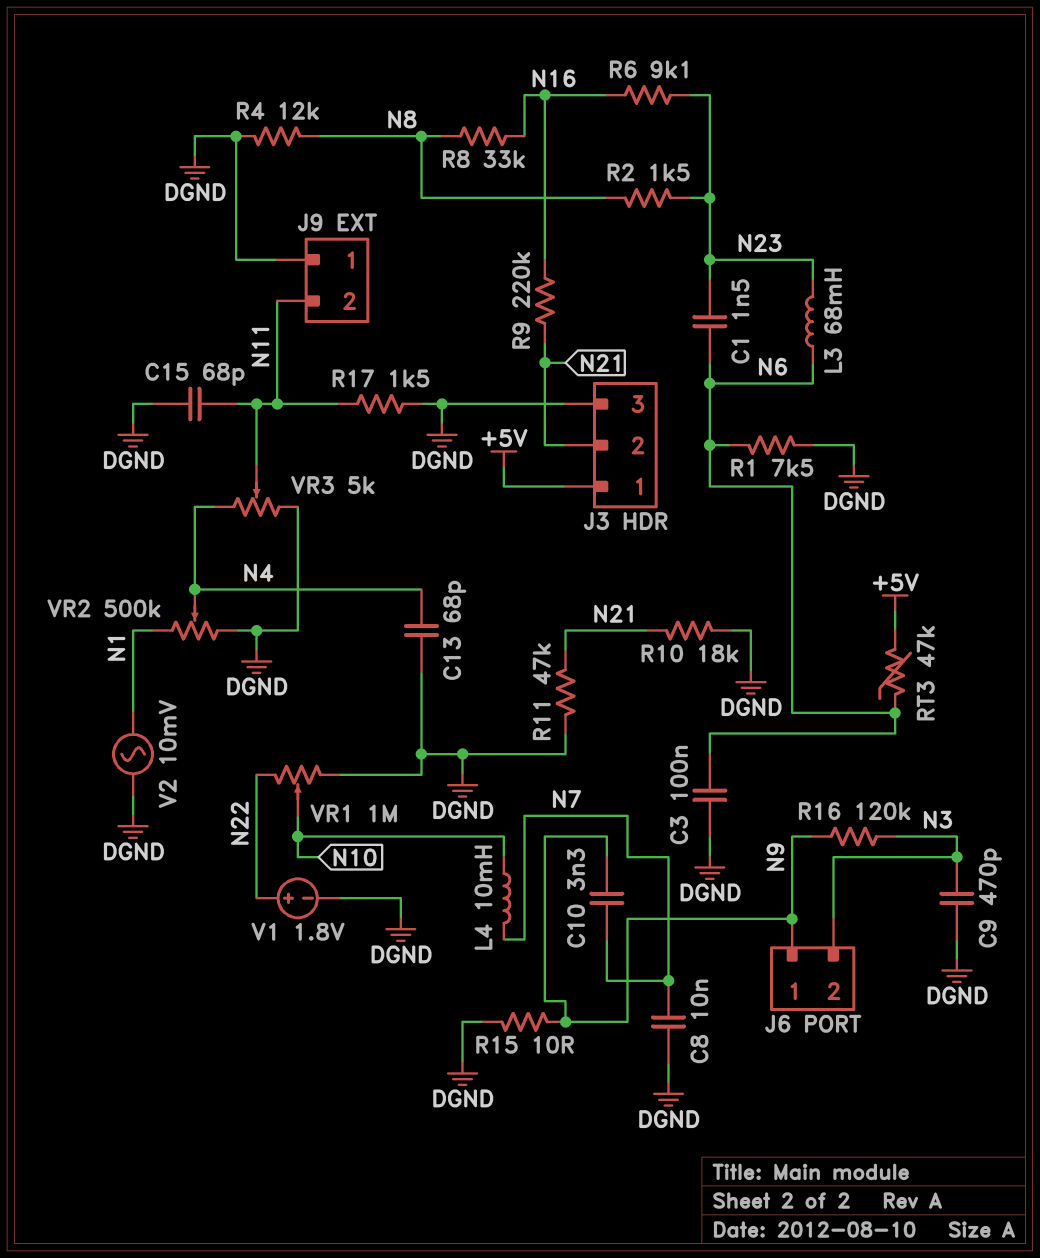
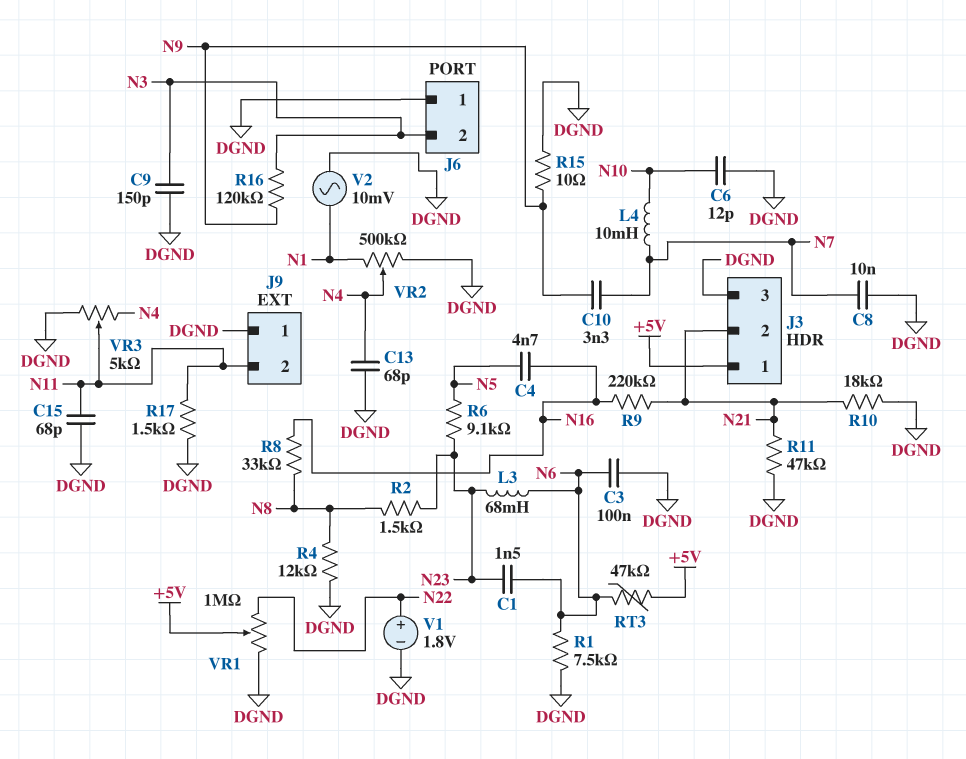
C4: none -> 4.7nF (N5, N16)
C6: none -> 12pF (DGND, N10)
C9: 470pF (DGND, N3) -> 150pF (DGND, N3)
J6 pin 1: N9 -> DGND
R6: 9.1k (N16, N23) -> 9.1k (N5, N23)
VR1: 1M (DGND, N22, wiper N10) -> 1M (DGND, N22, wiper +5V)

